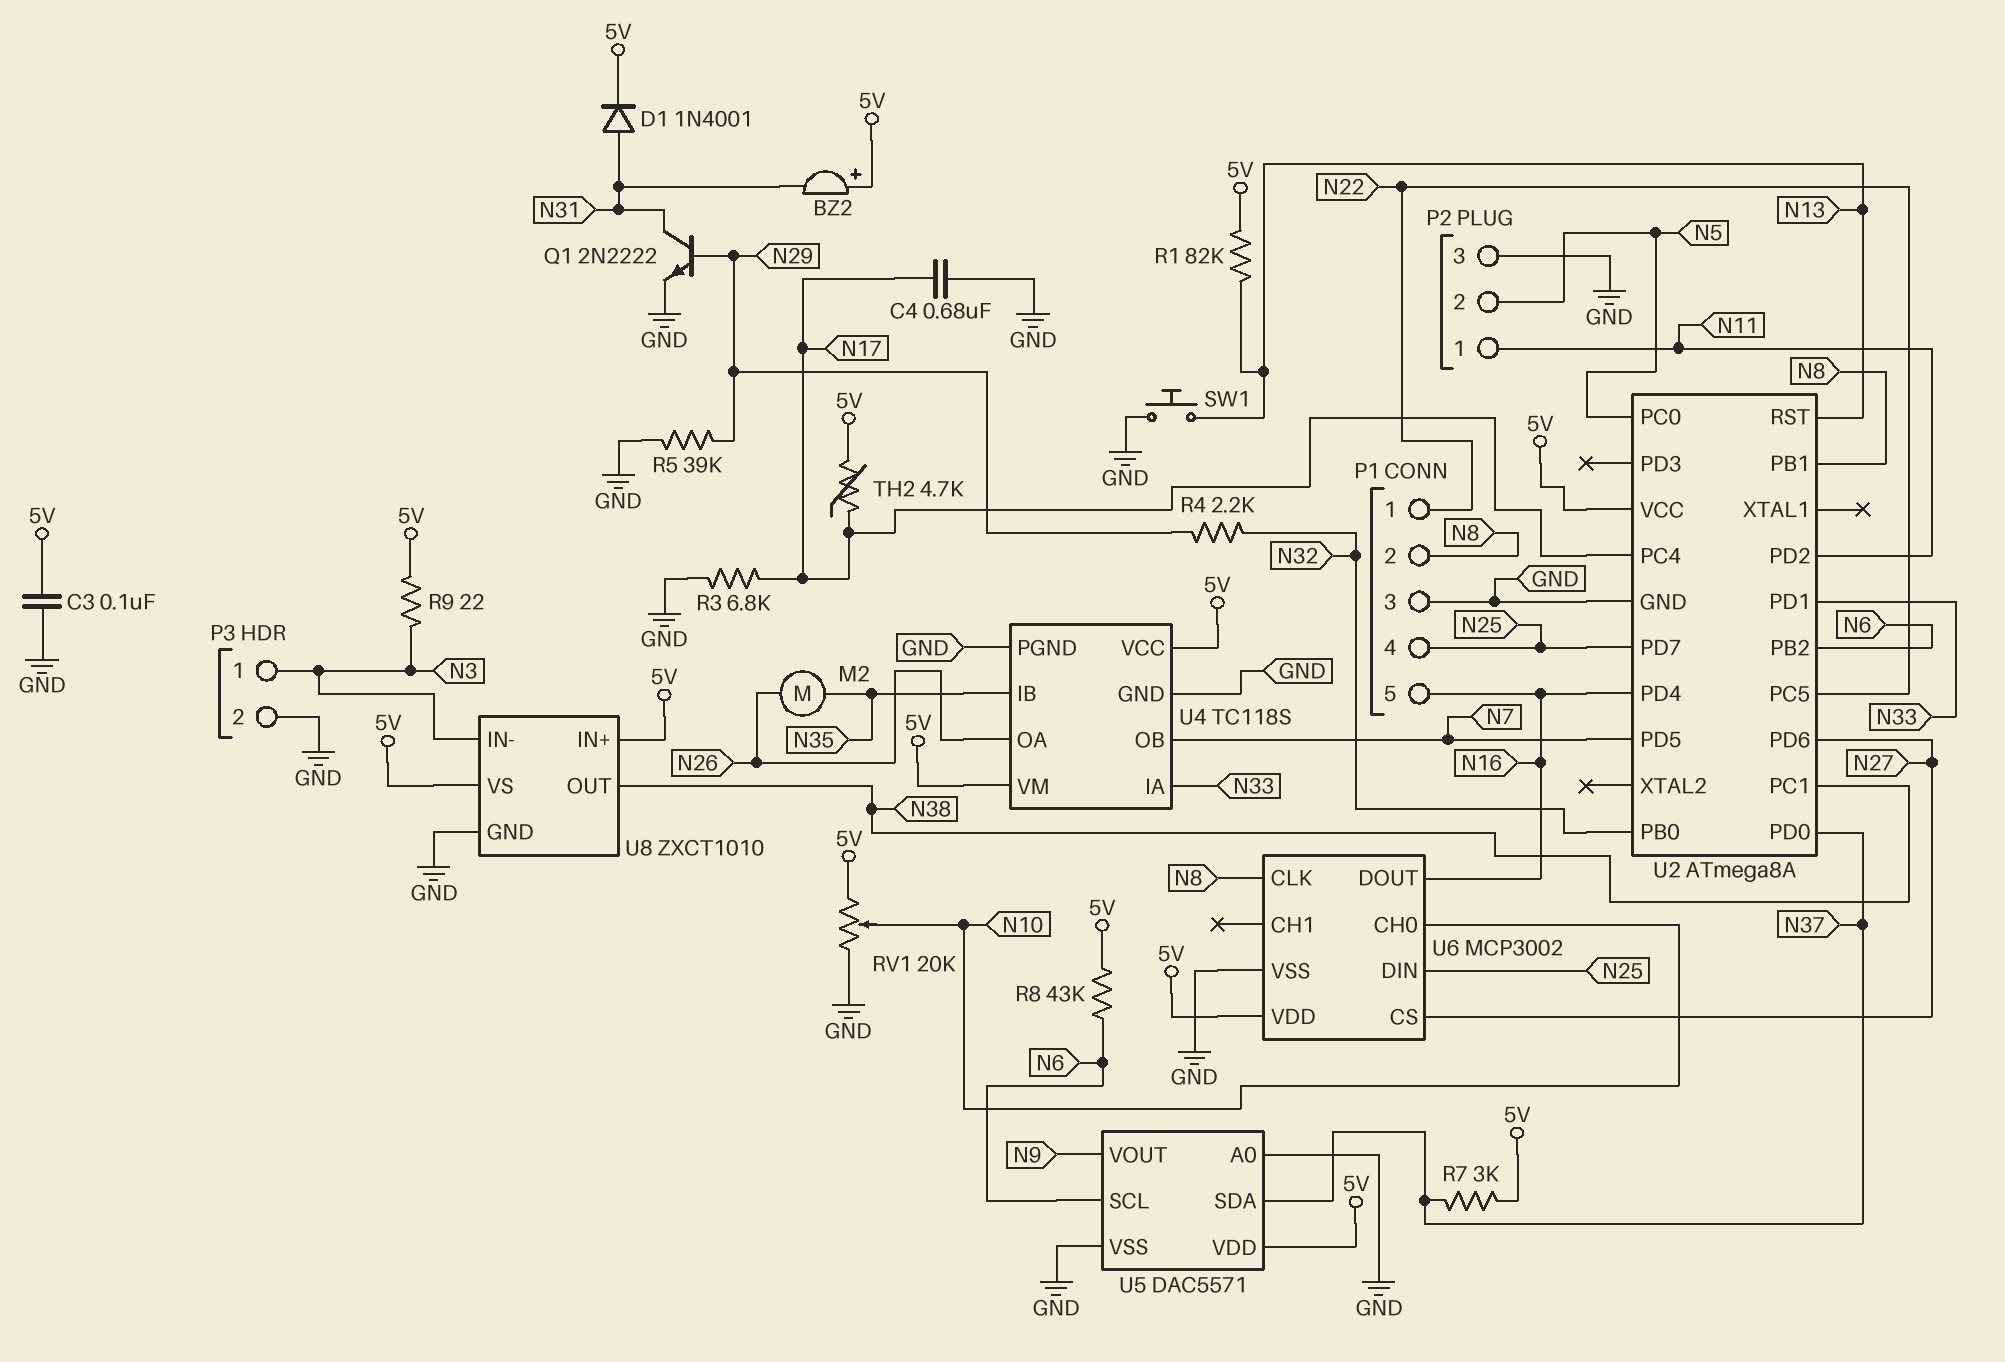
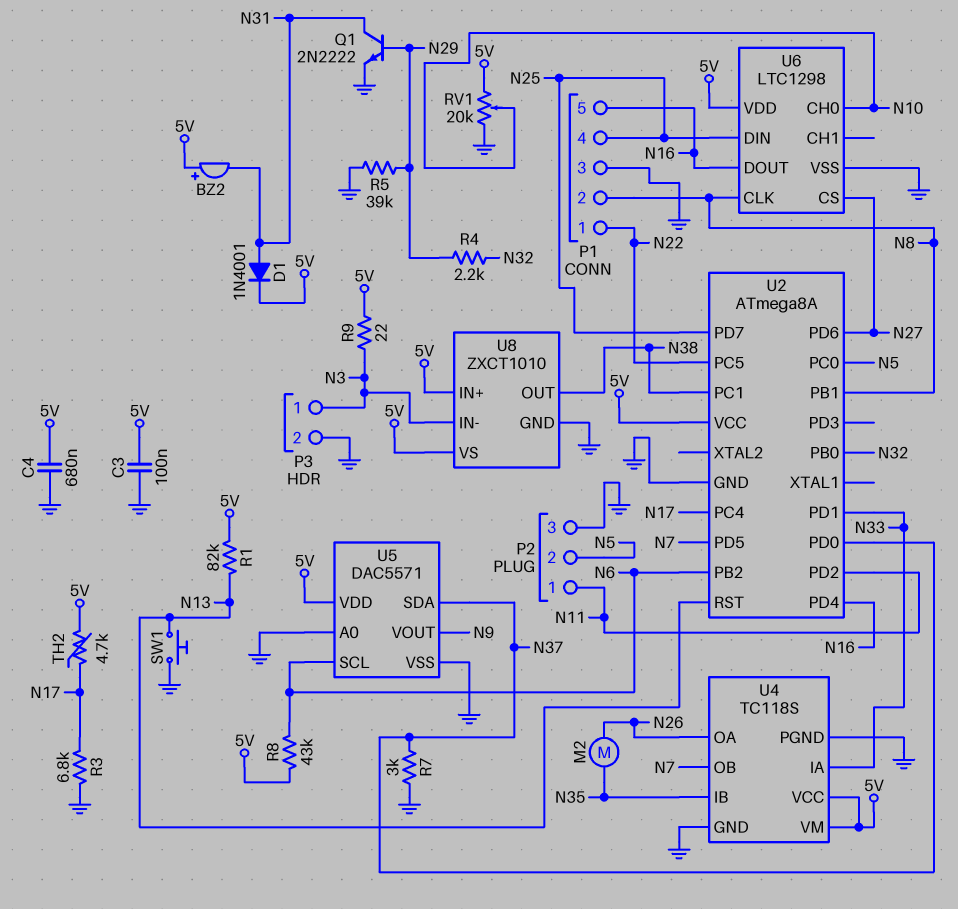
C4: 680nF (GND, N17) -> 680nF (5V, GND)
R7: 3k (5V, N37) -> 3k (GND, N37)
U6: MCP3002 -> LTC1298

